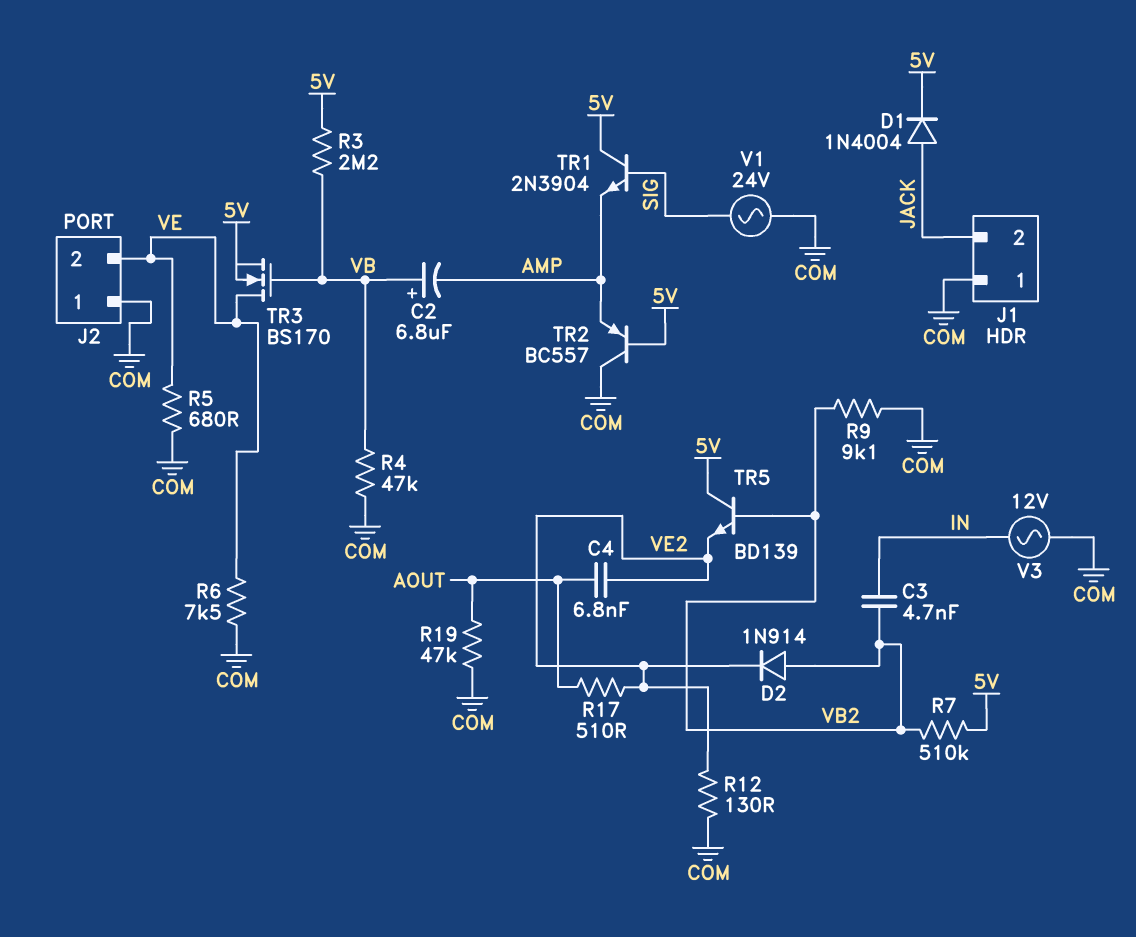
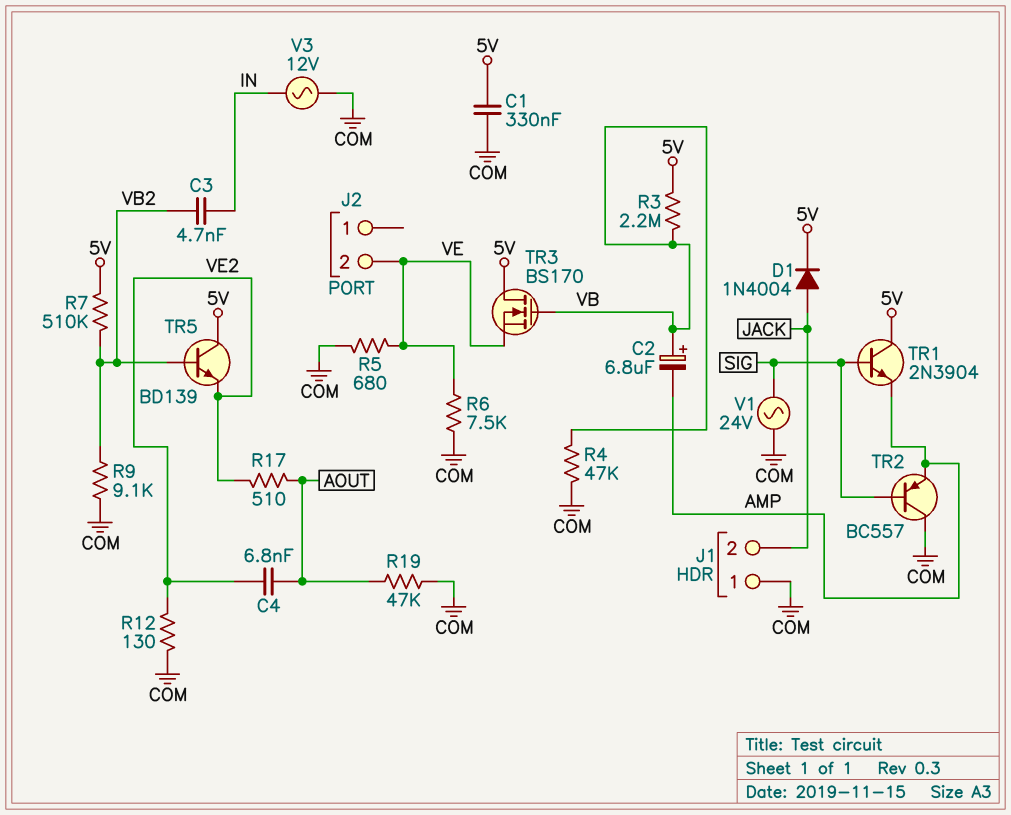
C1: none -> 330nF (5V, COM)
D2: diode 1N914 (A VB2, K VE2) -> none
J2 pin 1: COM -> none
TR2: PNP BC557 (B 5V, C COM, E AMP) -> PNP BC557 (B SIG, C COM, E AMP)
TR3: NMOS BS170 (G VB, D VE, S 5V) -> NMOS BS170 (G VB, D 5V, S VE)

